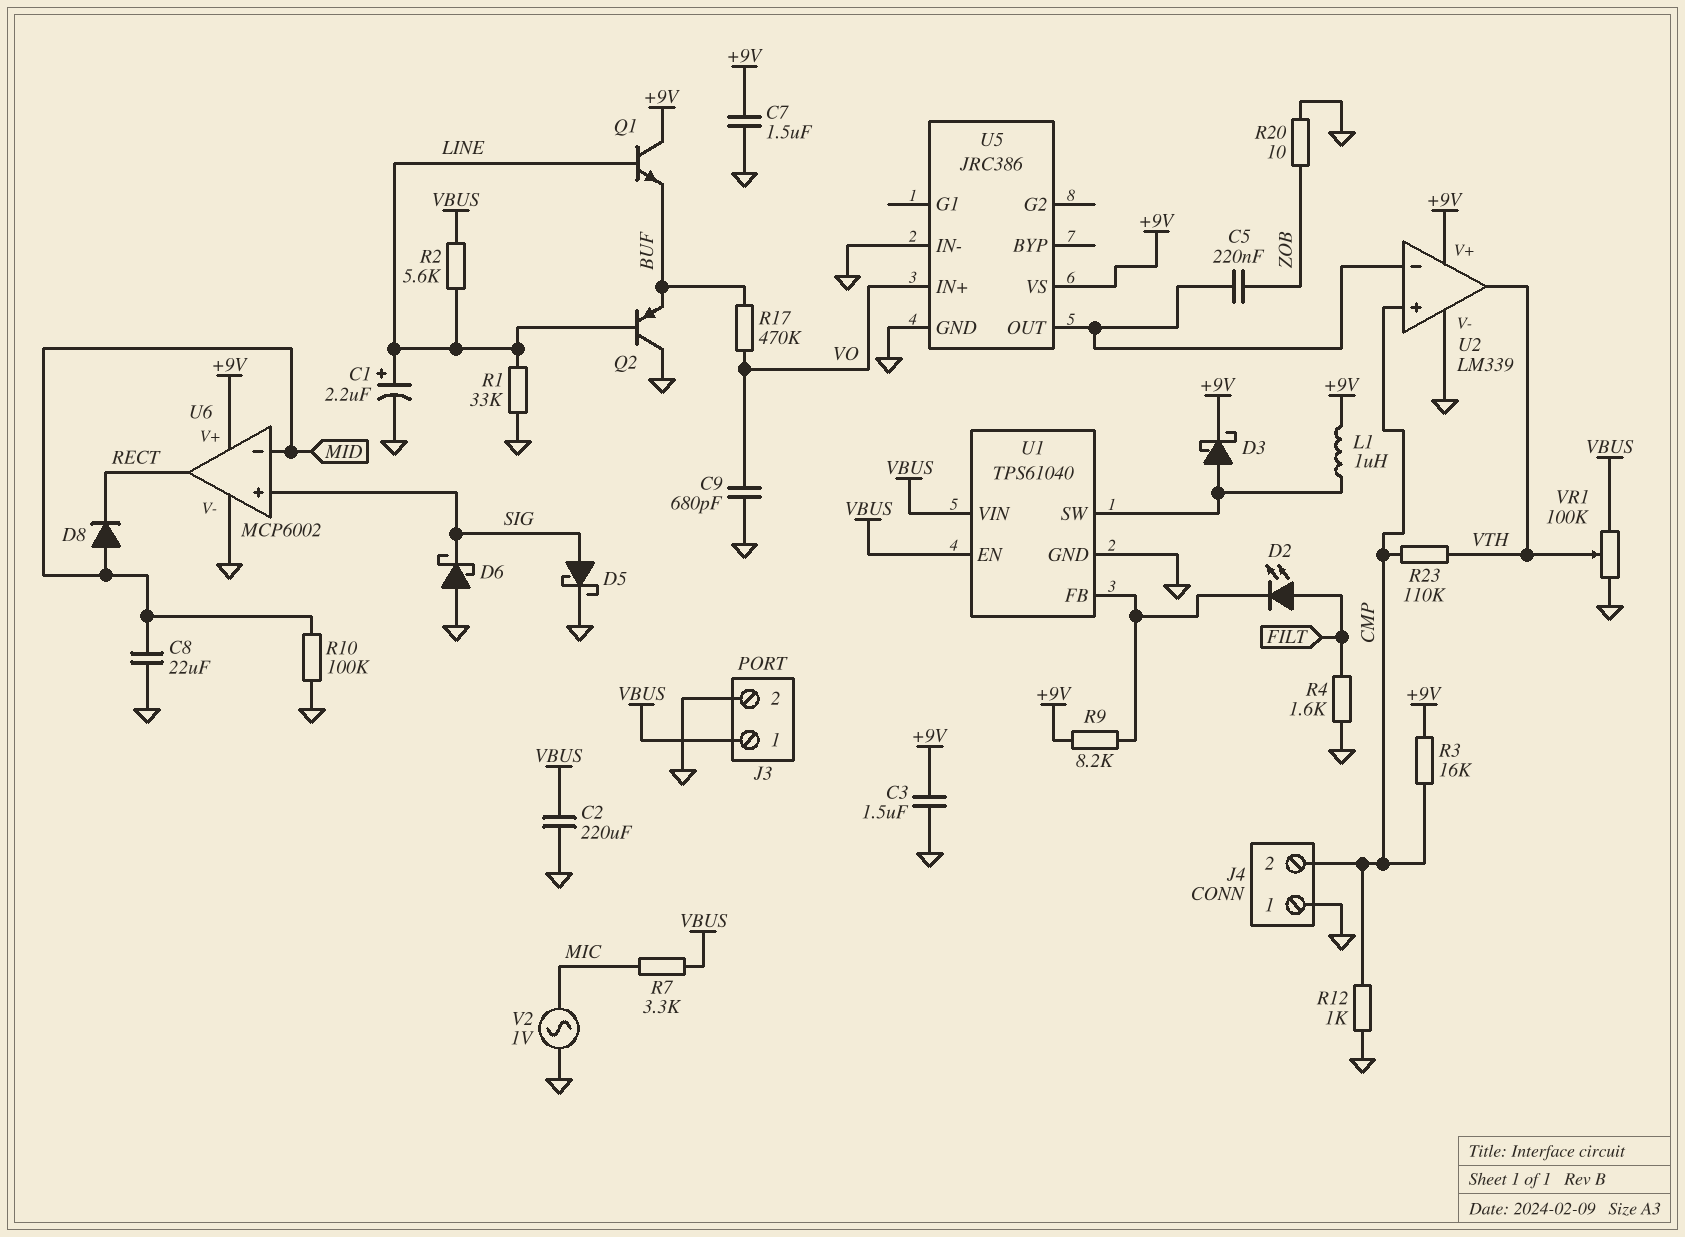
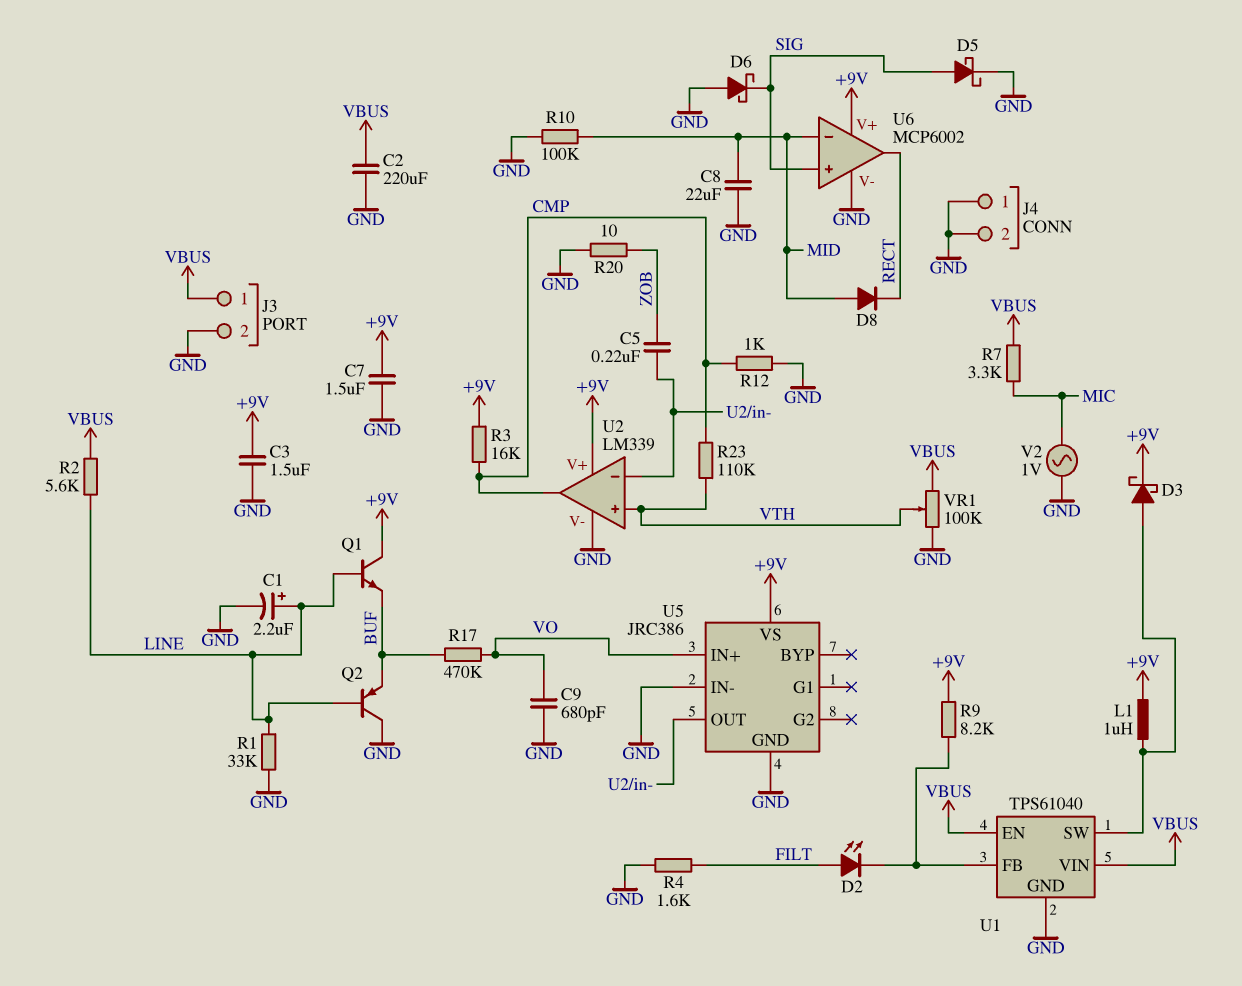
J4 pin 2: CMP -> GND
U2 pin in+: CMP -> VTH
U2 pin out: VTH -> CMP

